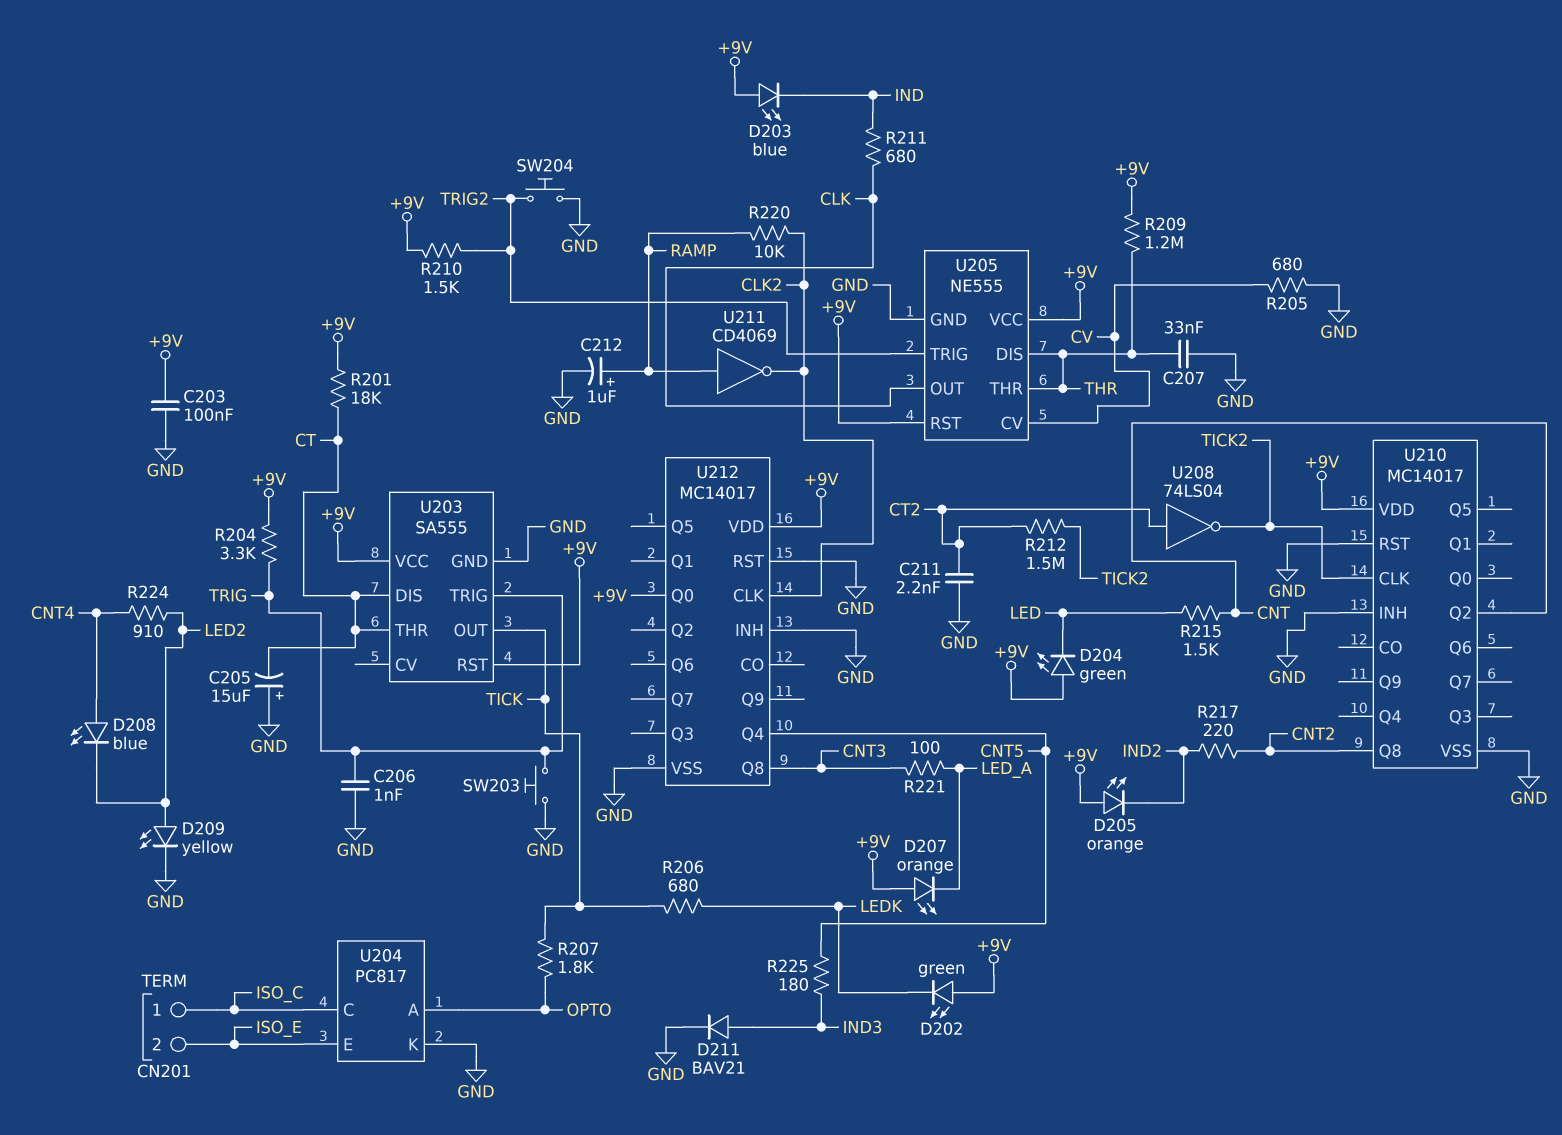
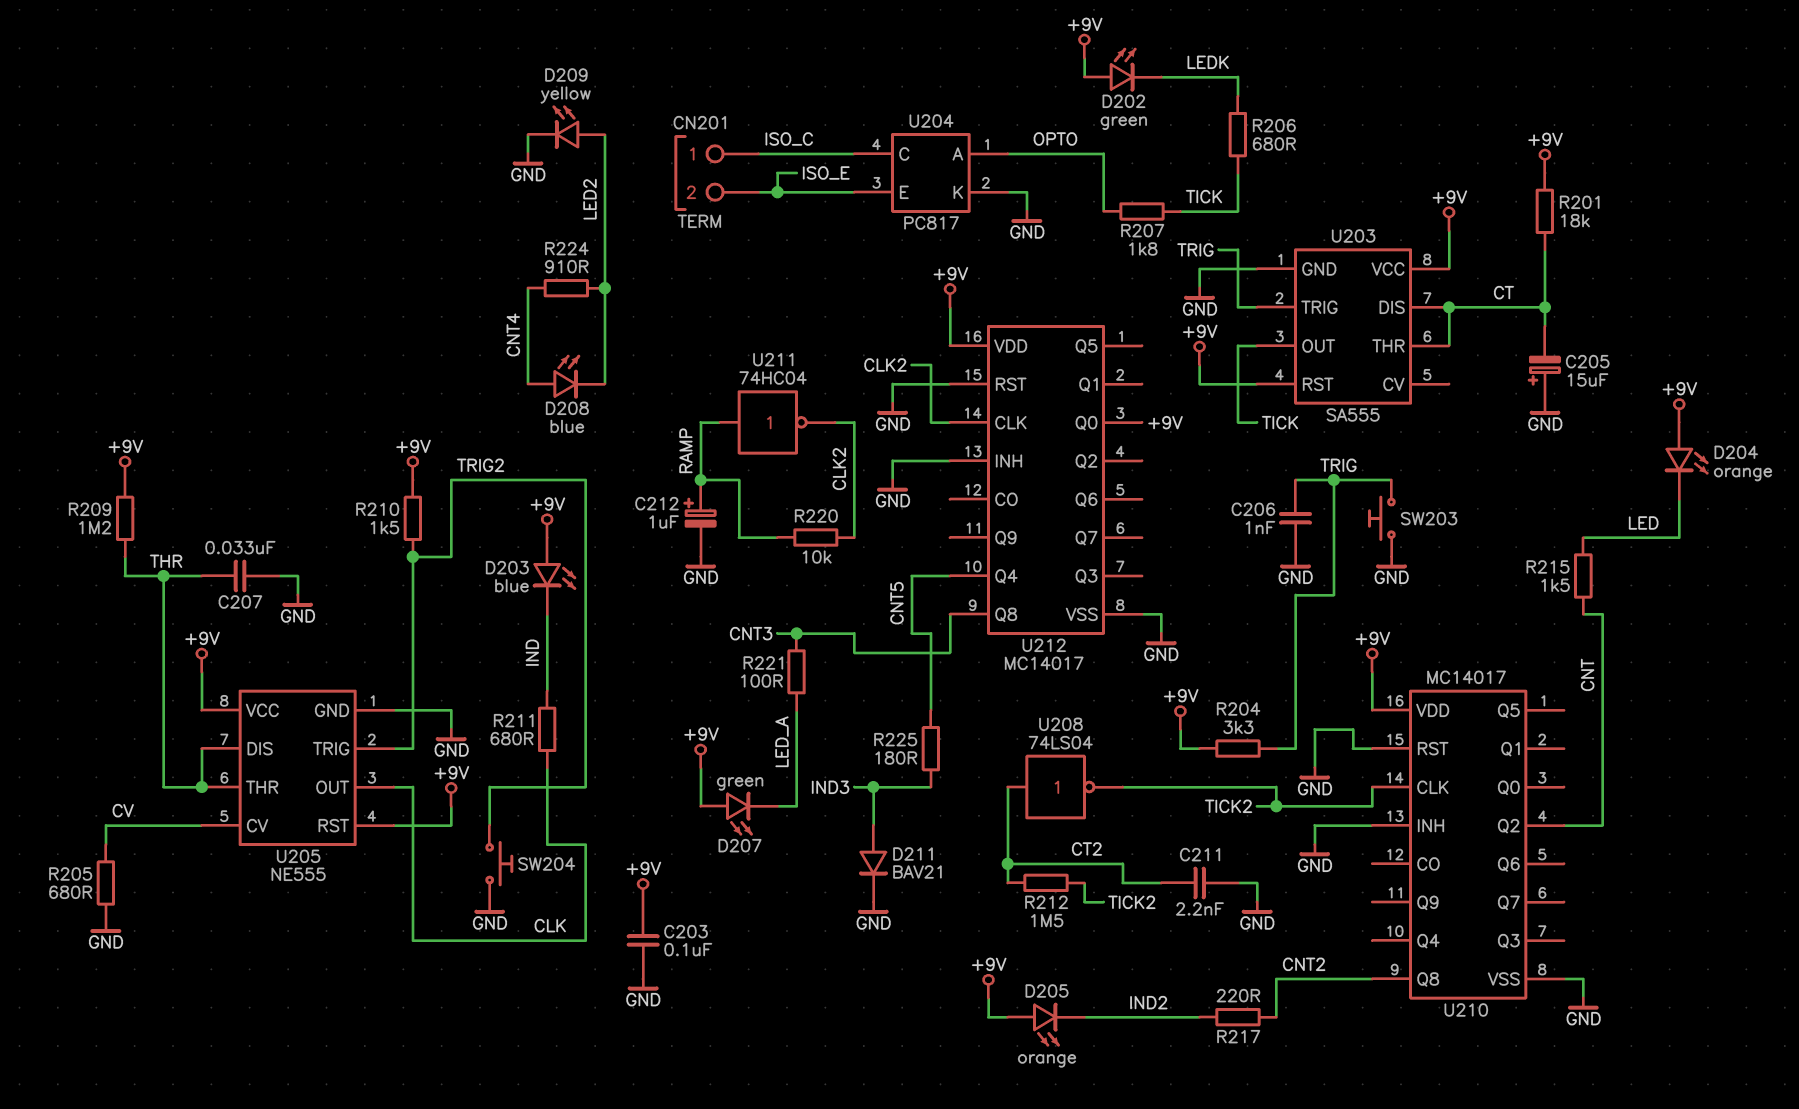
D204: LED green (A +9V, K LED) -> LED orange (A +9V, K LED)
D207: LED orange (A +9V, K LED_A) -> LED green (A +9V, K LED_A)
U211: NOT CD4069 (in RAMP, out CLK2) -> NOT 74HC04 (in RAMP, out CLK2)

